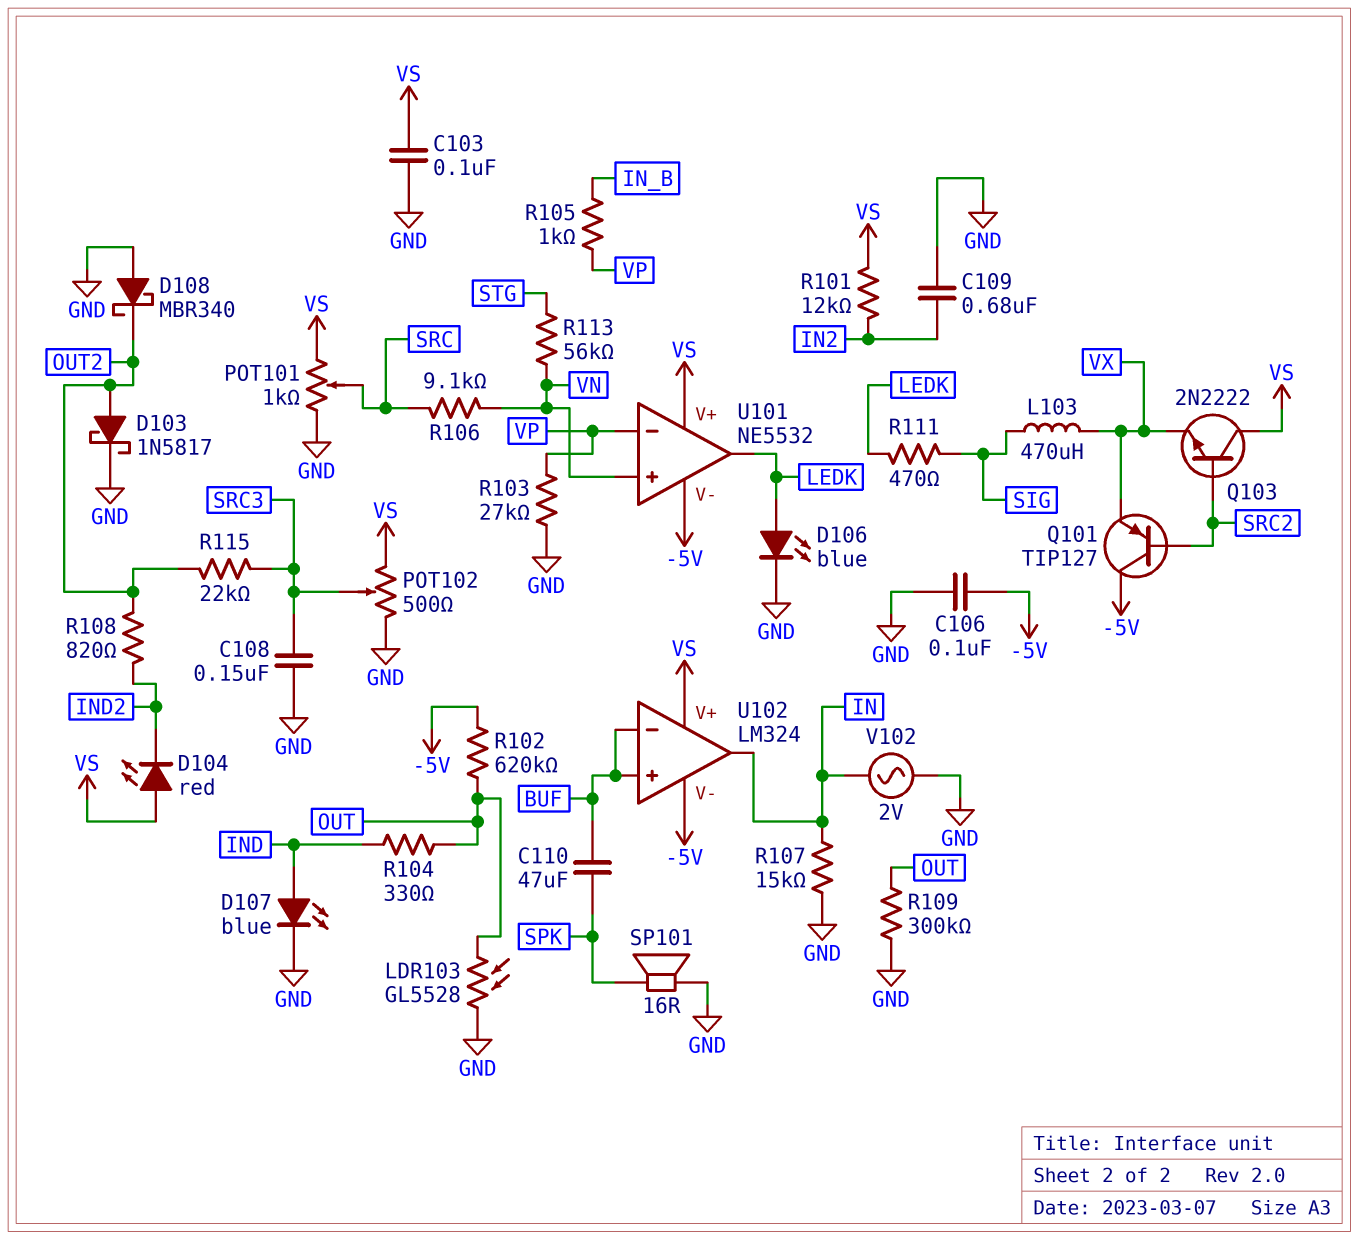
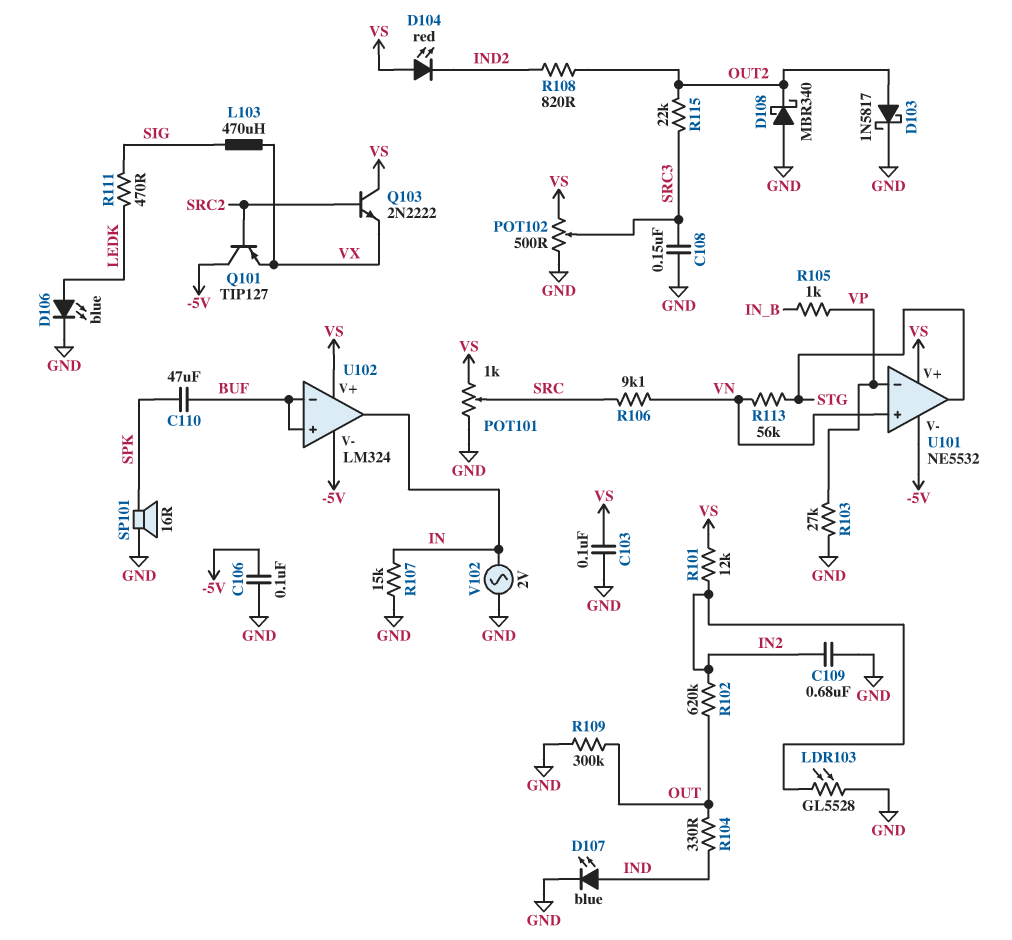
LDR103: GL5528 (GND, OUT) -> GL5528 (GND, IN2)
R102: 620k (-5V, OUT) -> 620k (IN2, OUT)
U101 pin out: LEDK -> STG

